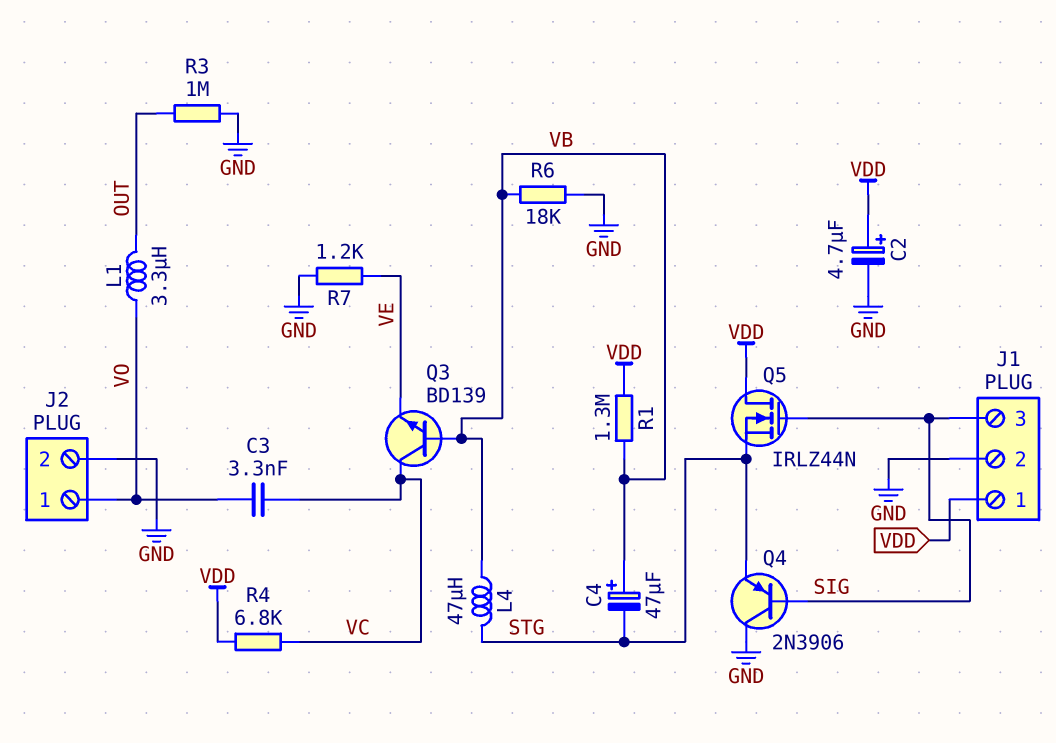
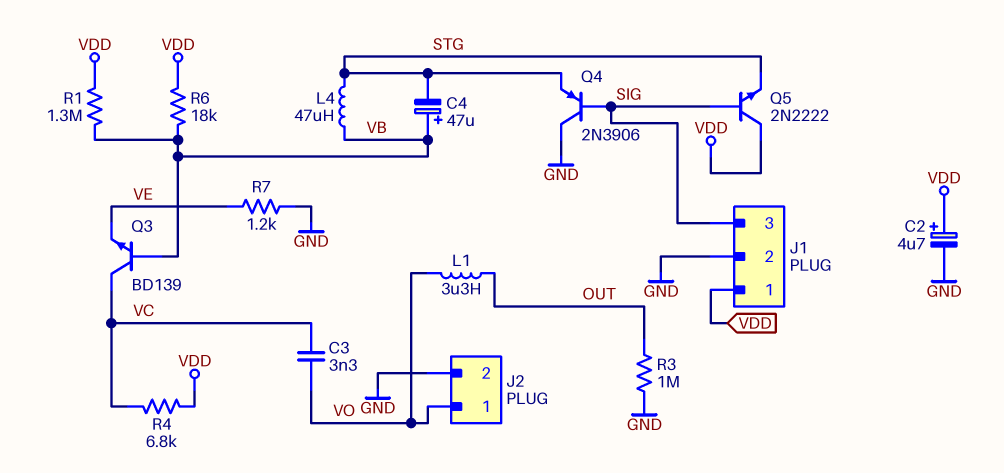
Q5: NMOS IRLZ44N (G SIG, D VDD, S STG) -> NPN 2N2222 (B SIG, C VDD, E STG)
R6: 18k (GND, VB) -> 18k (VB, VDD)

